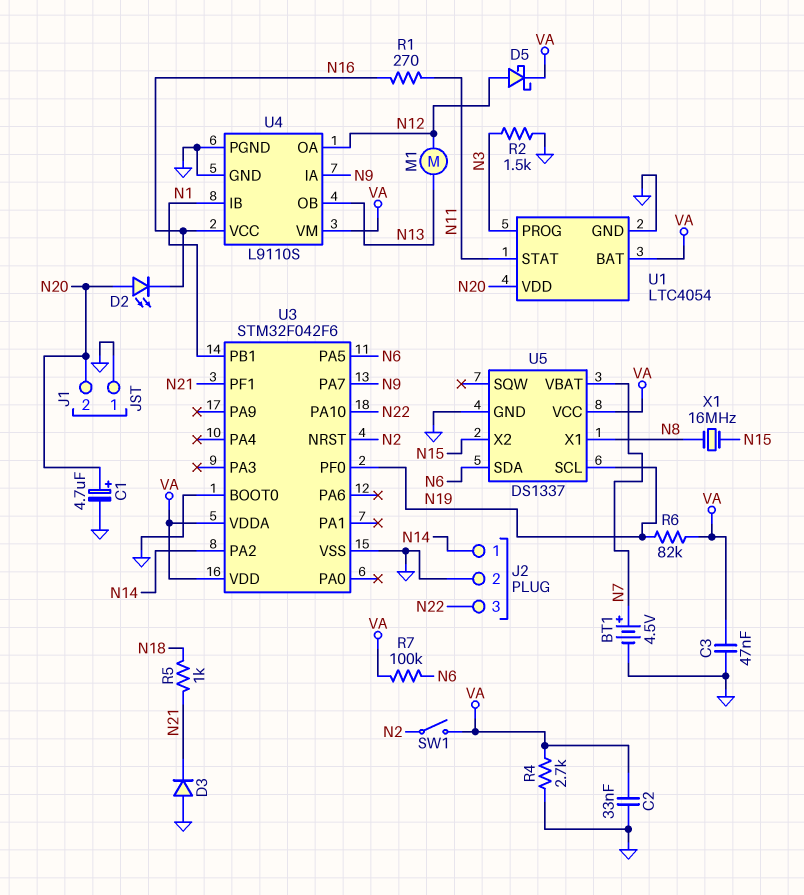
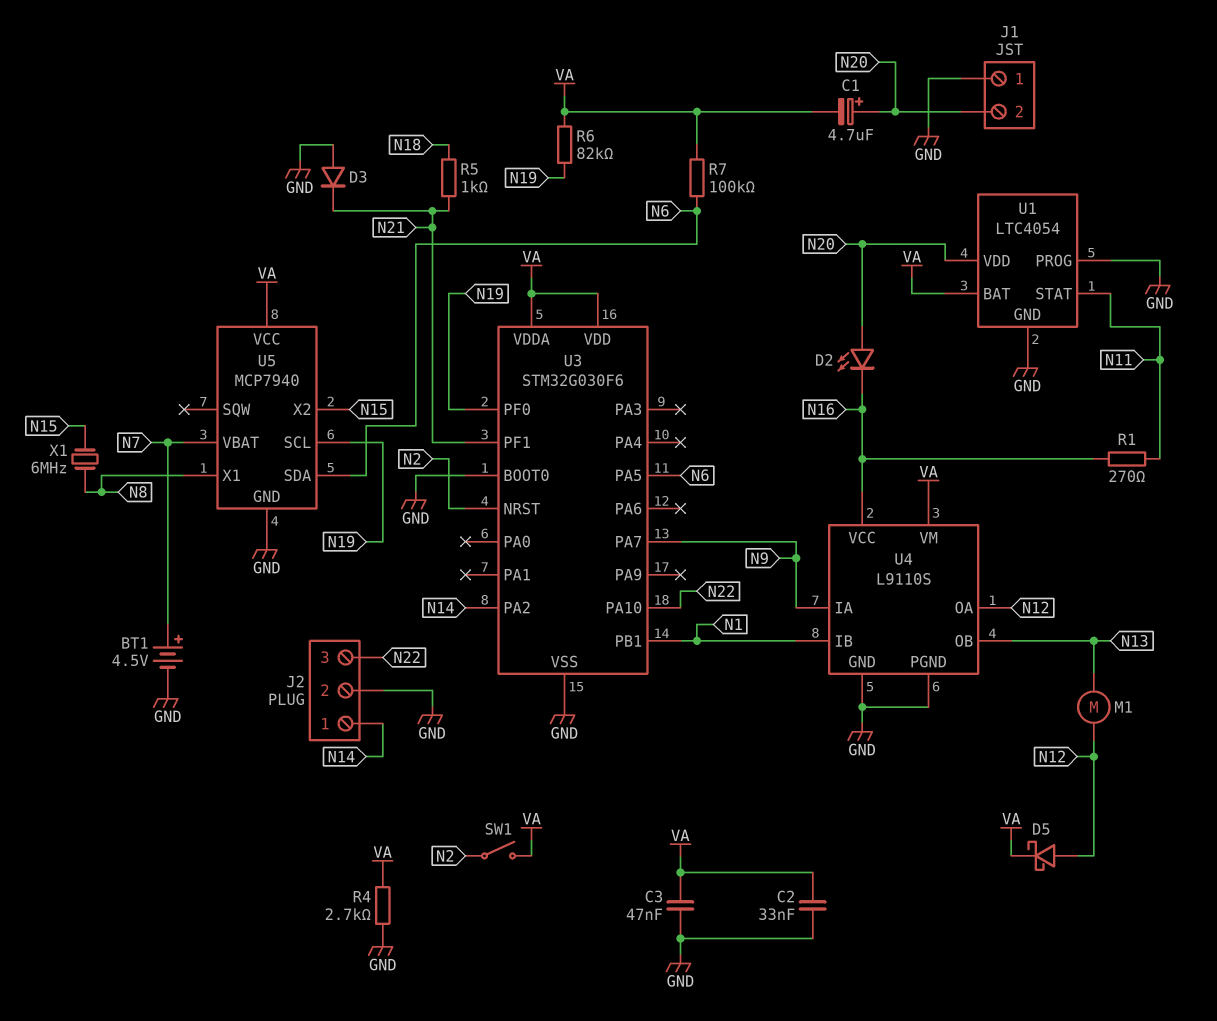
C1: 4.7uF (plus N20, minus GND) -> 4.7uF (plus N20, minus VA)
R2: 1.5k (GND, N3) -> none
U1 pin PROG: N3 -> GND
U3: STM32F042F6 -> STM32G030F6
U5: DS1337 -> MCP7940
X1: 16MHz (N8, N15) -> 6MHz (N8, N15)

